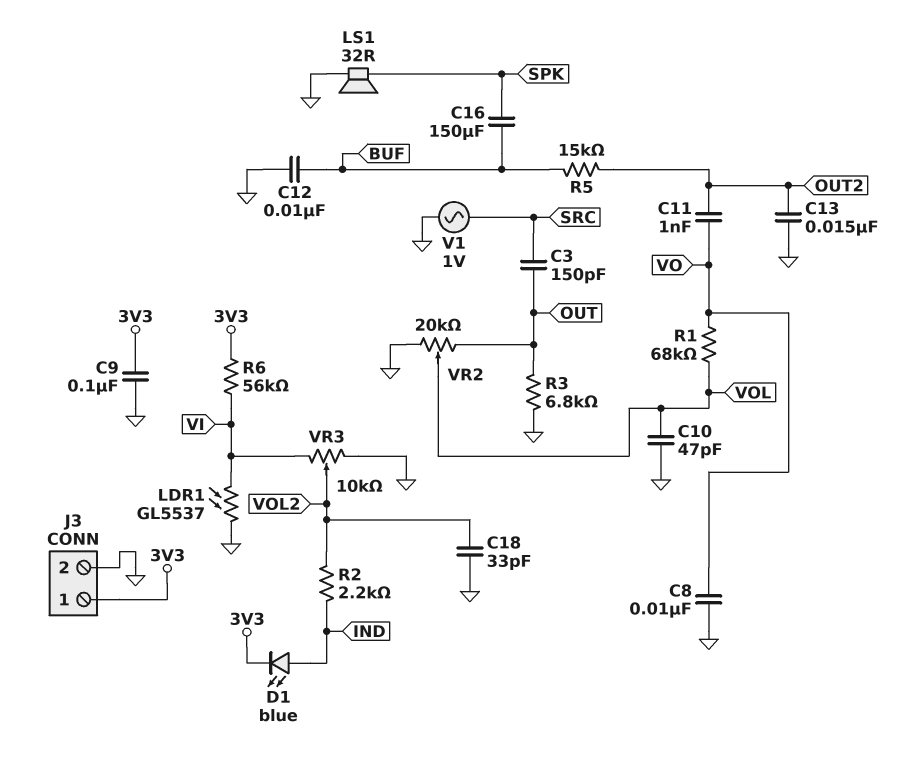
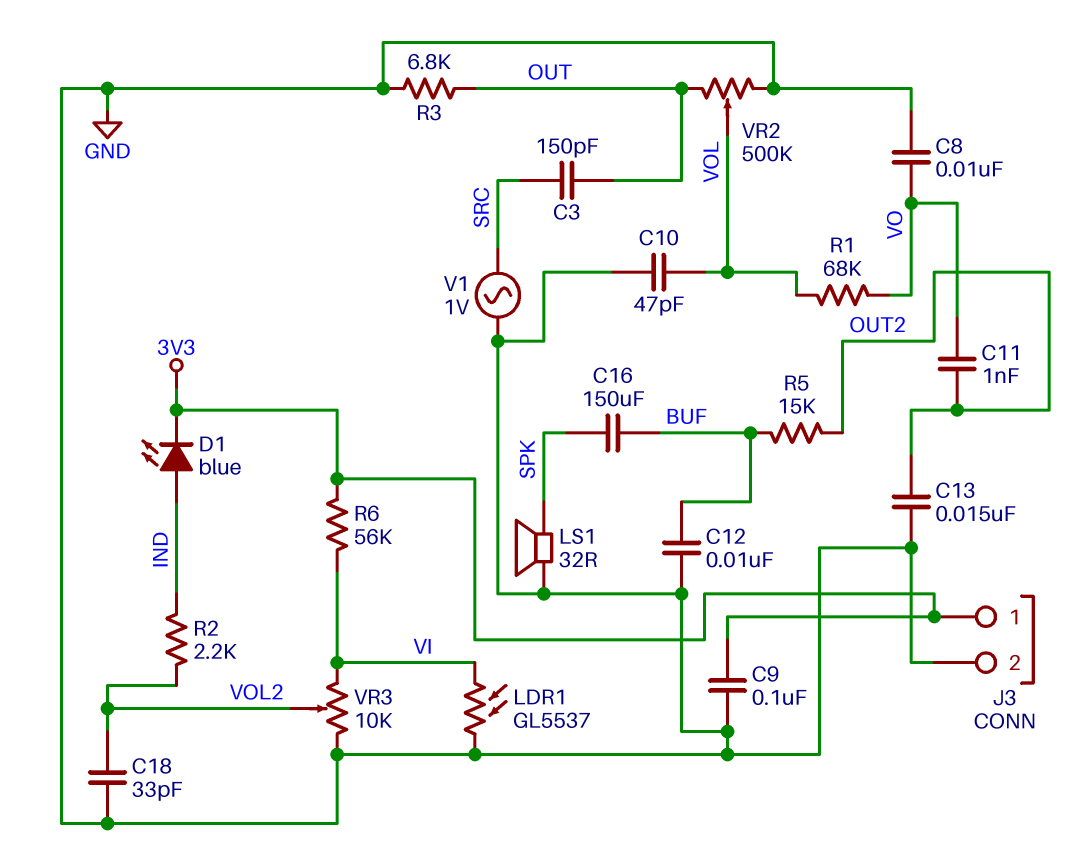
VR2: 20k (GND, OUT, wiper VOL) -> 500k (GND, OUT, wiper VOL)

